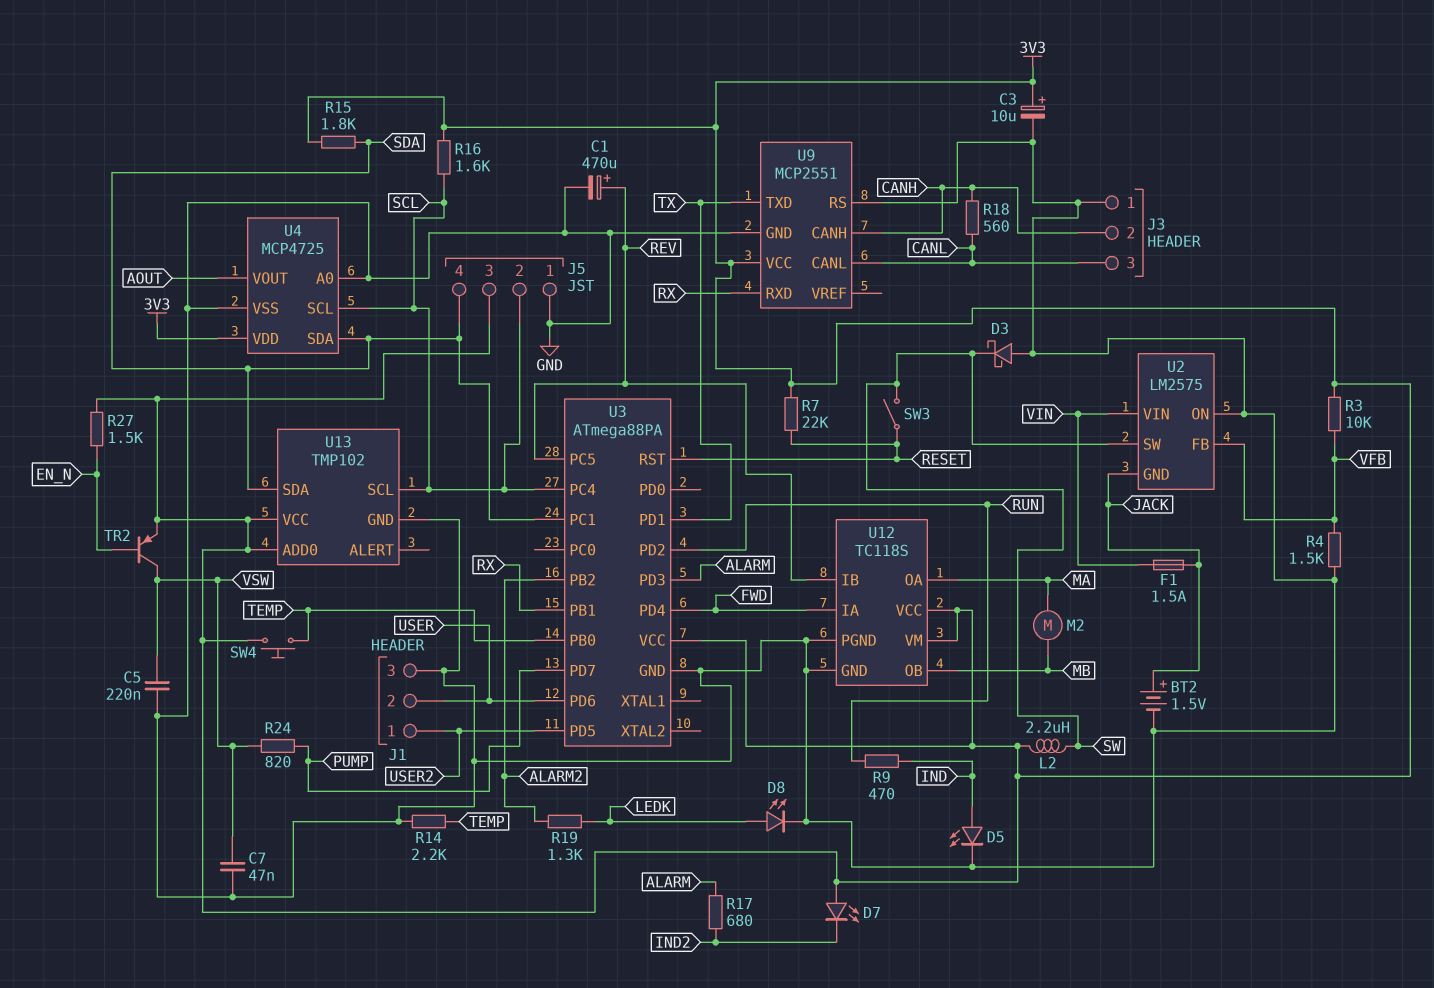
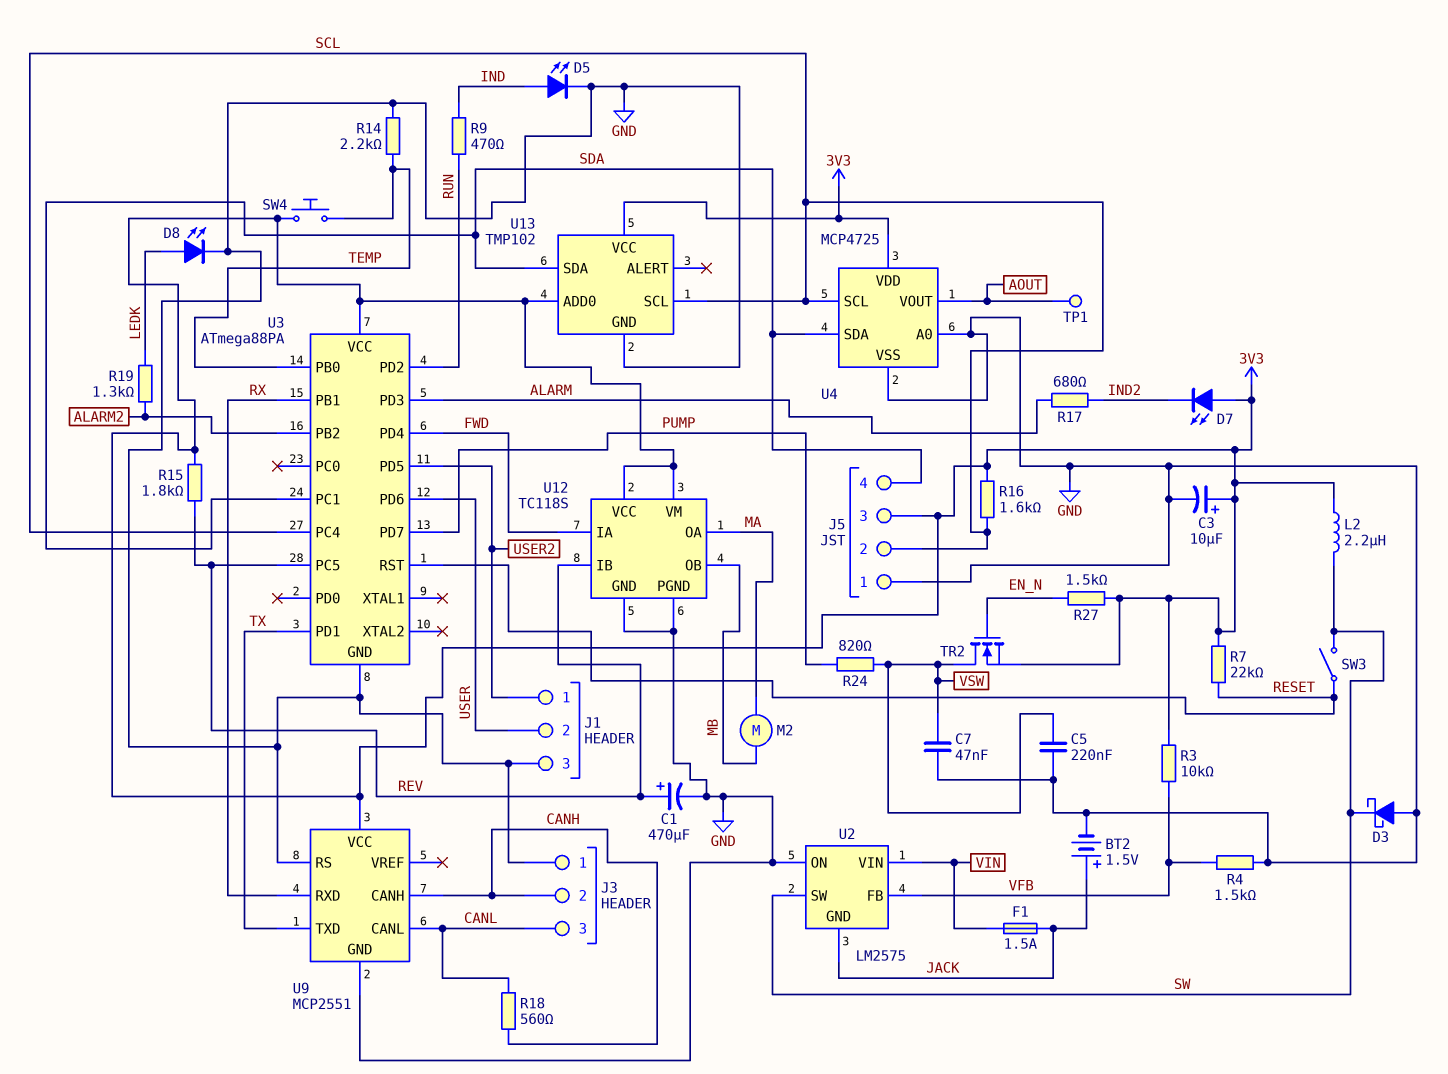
R15: 1.8k (3V3, SDA) -> 1.8k (3V3, REV)
TP1: none -> test point (AOUT)
TR2: PNP (B EN_N, C VSW, E 3V3) -> NMOS (G EN_N, D VSW, S 3V3)

